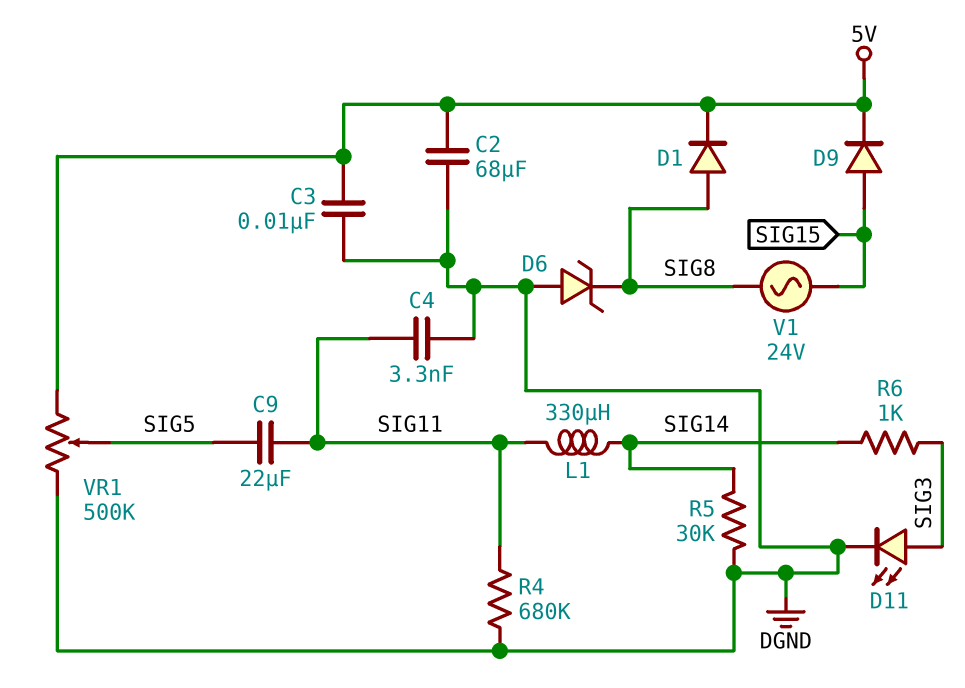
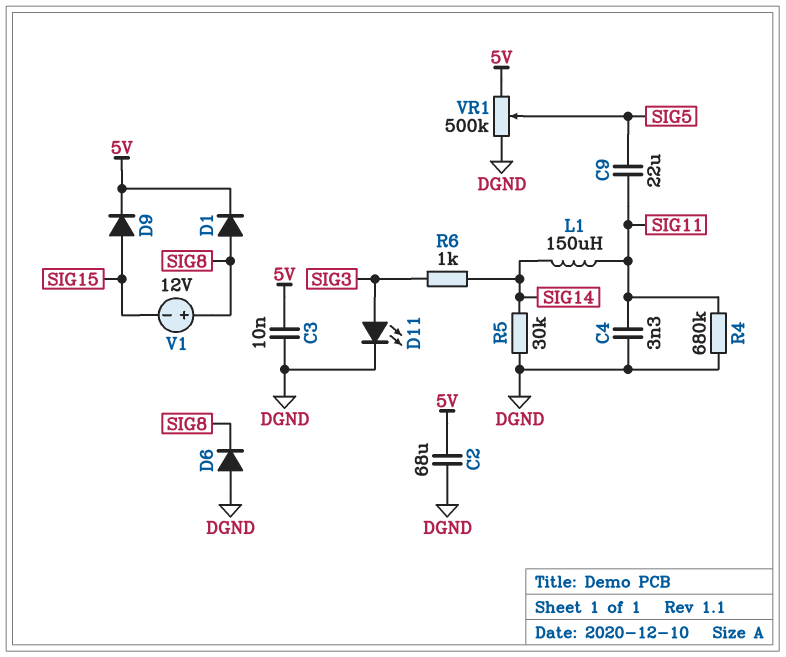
D6: zener (A DGND, K SIG8) -> diode (A DGND, K SIG8)
L1: 330uH (SIG11, SIG14) -> 150uH (SIG11, SIG14)
V1: AC 24V (SIG8, SIG15) -> 12V (plus SIG8, minus SIG15)

